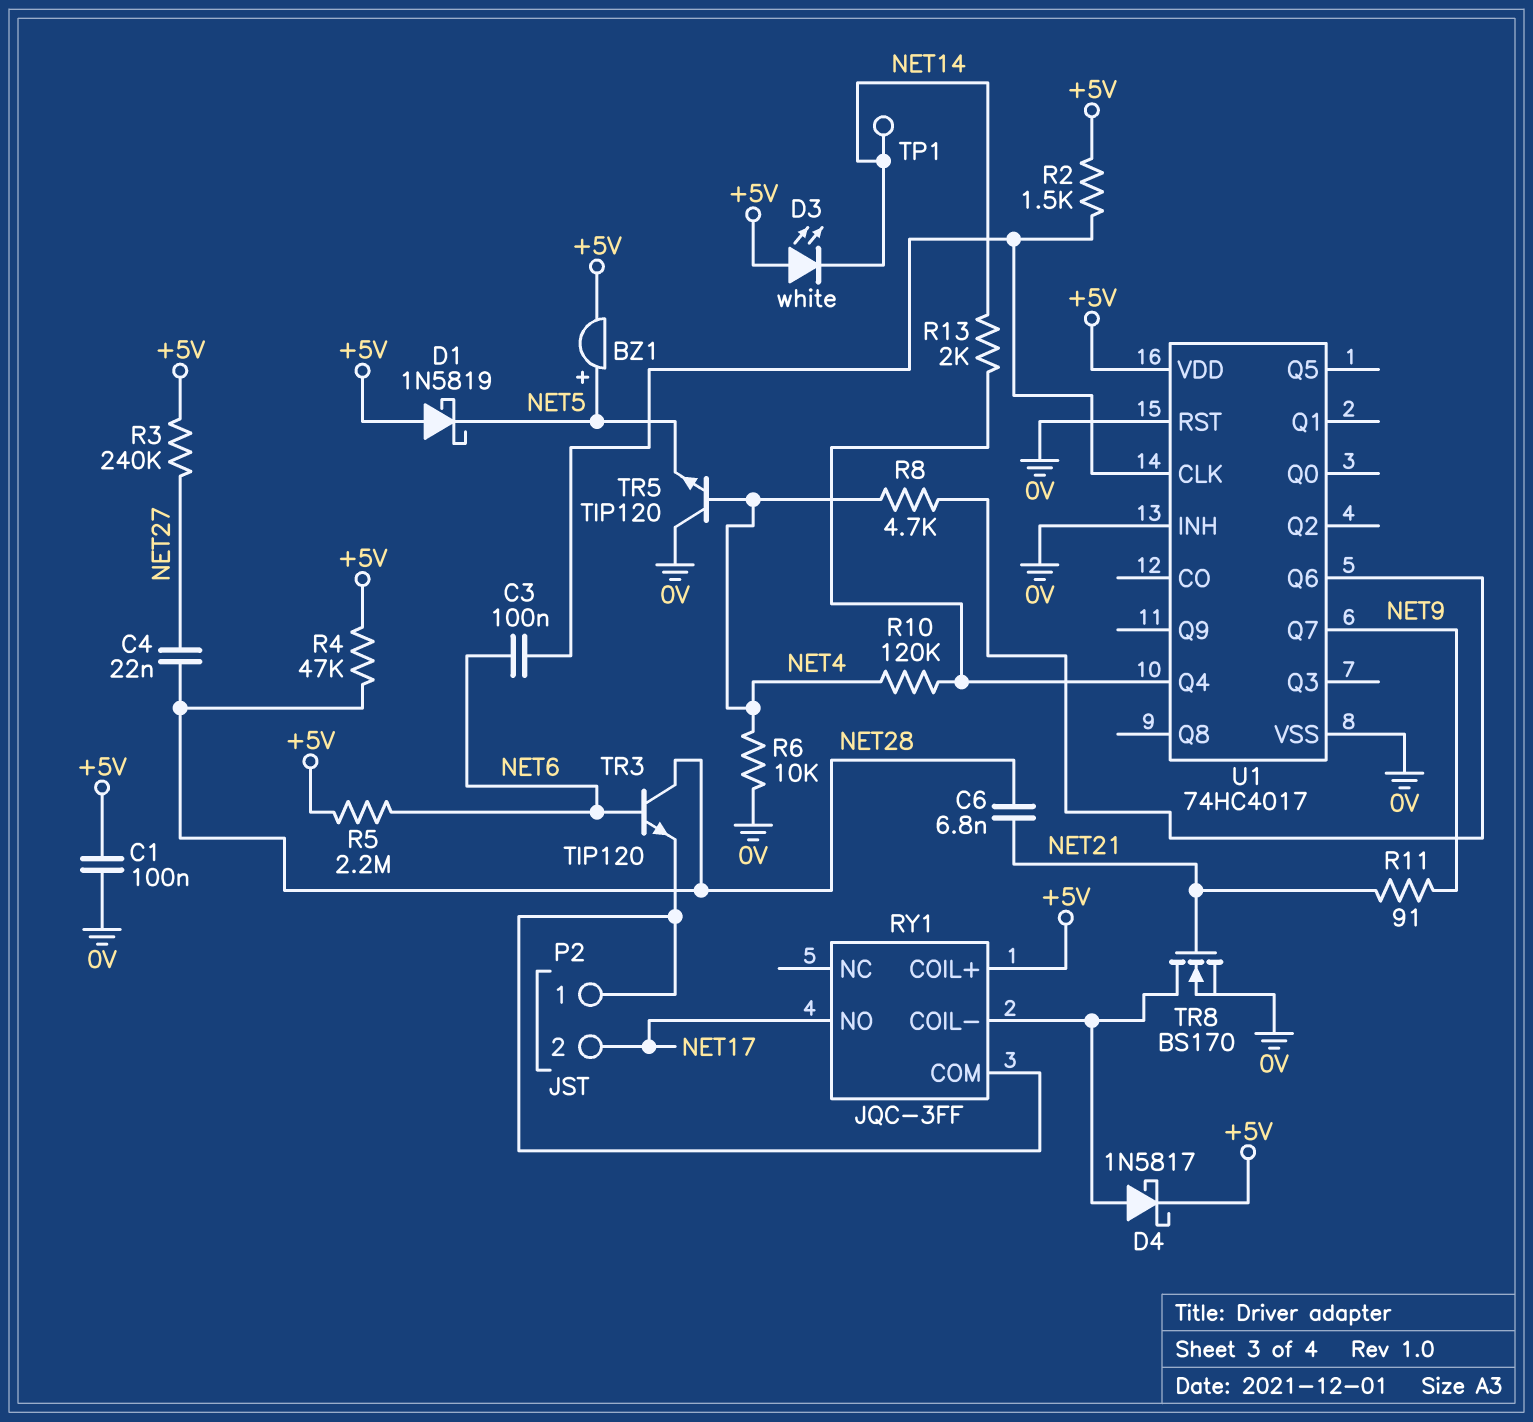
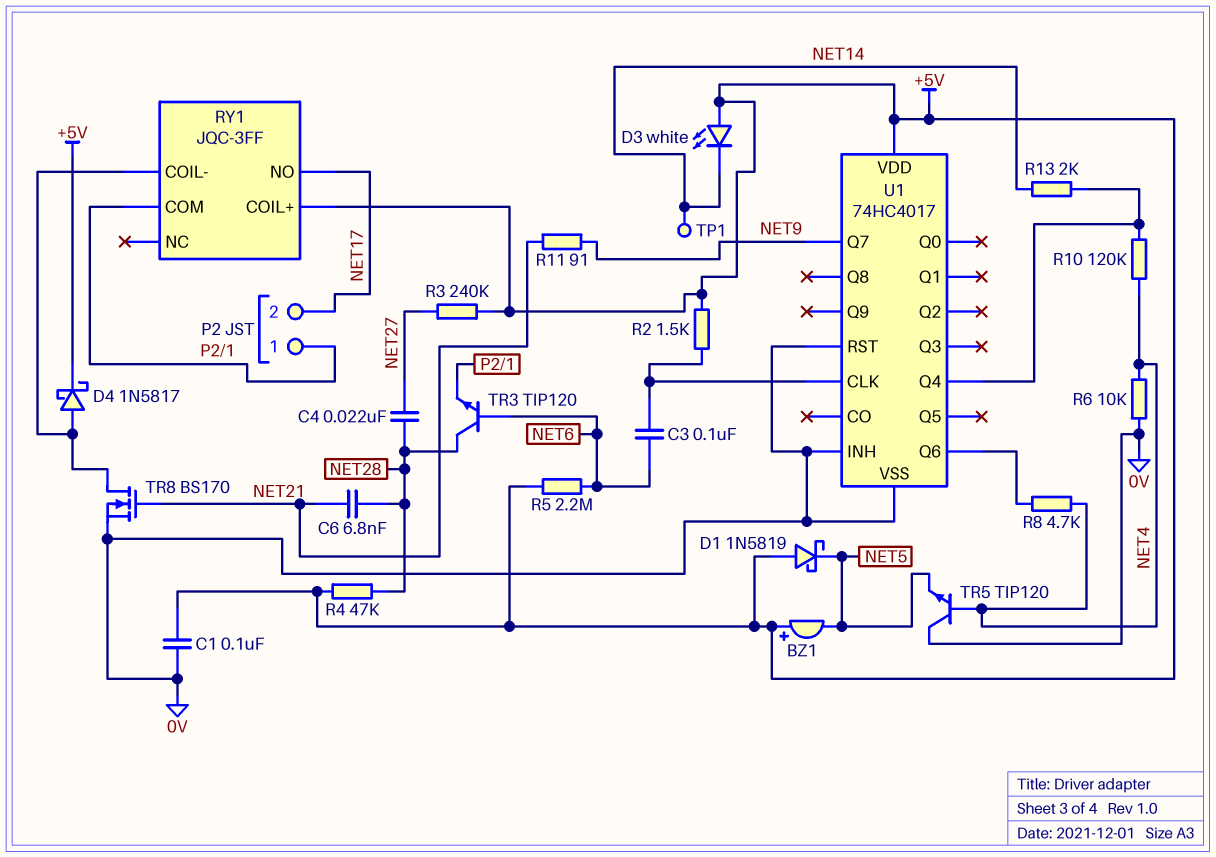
BZ1: buzzer (plus NET5, minus +5V) -> buzzer (plus +5V, minus NET5)

